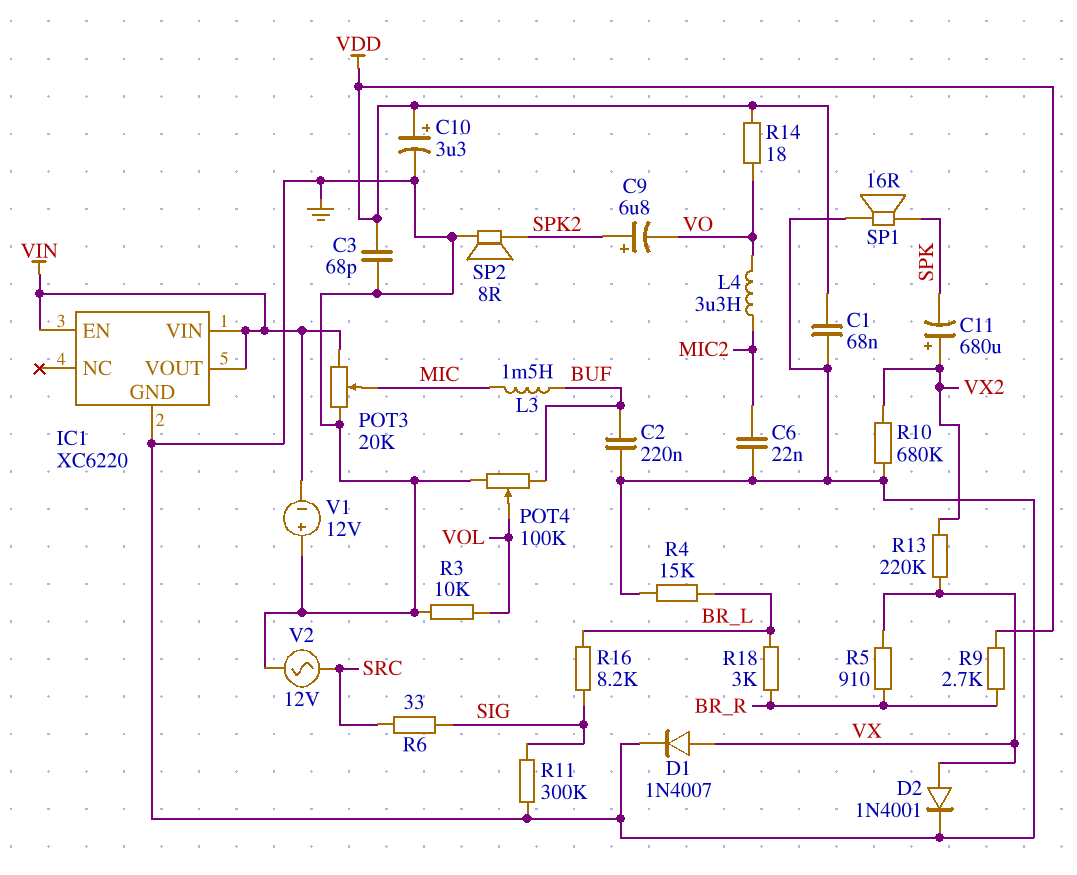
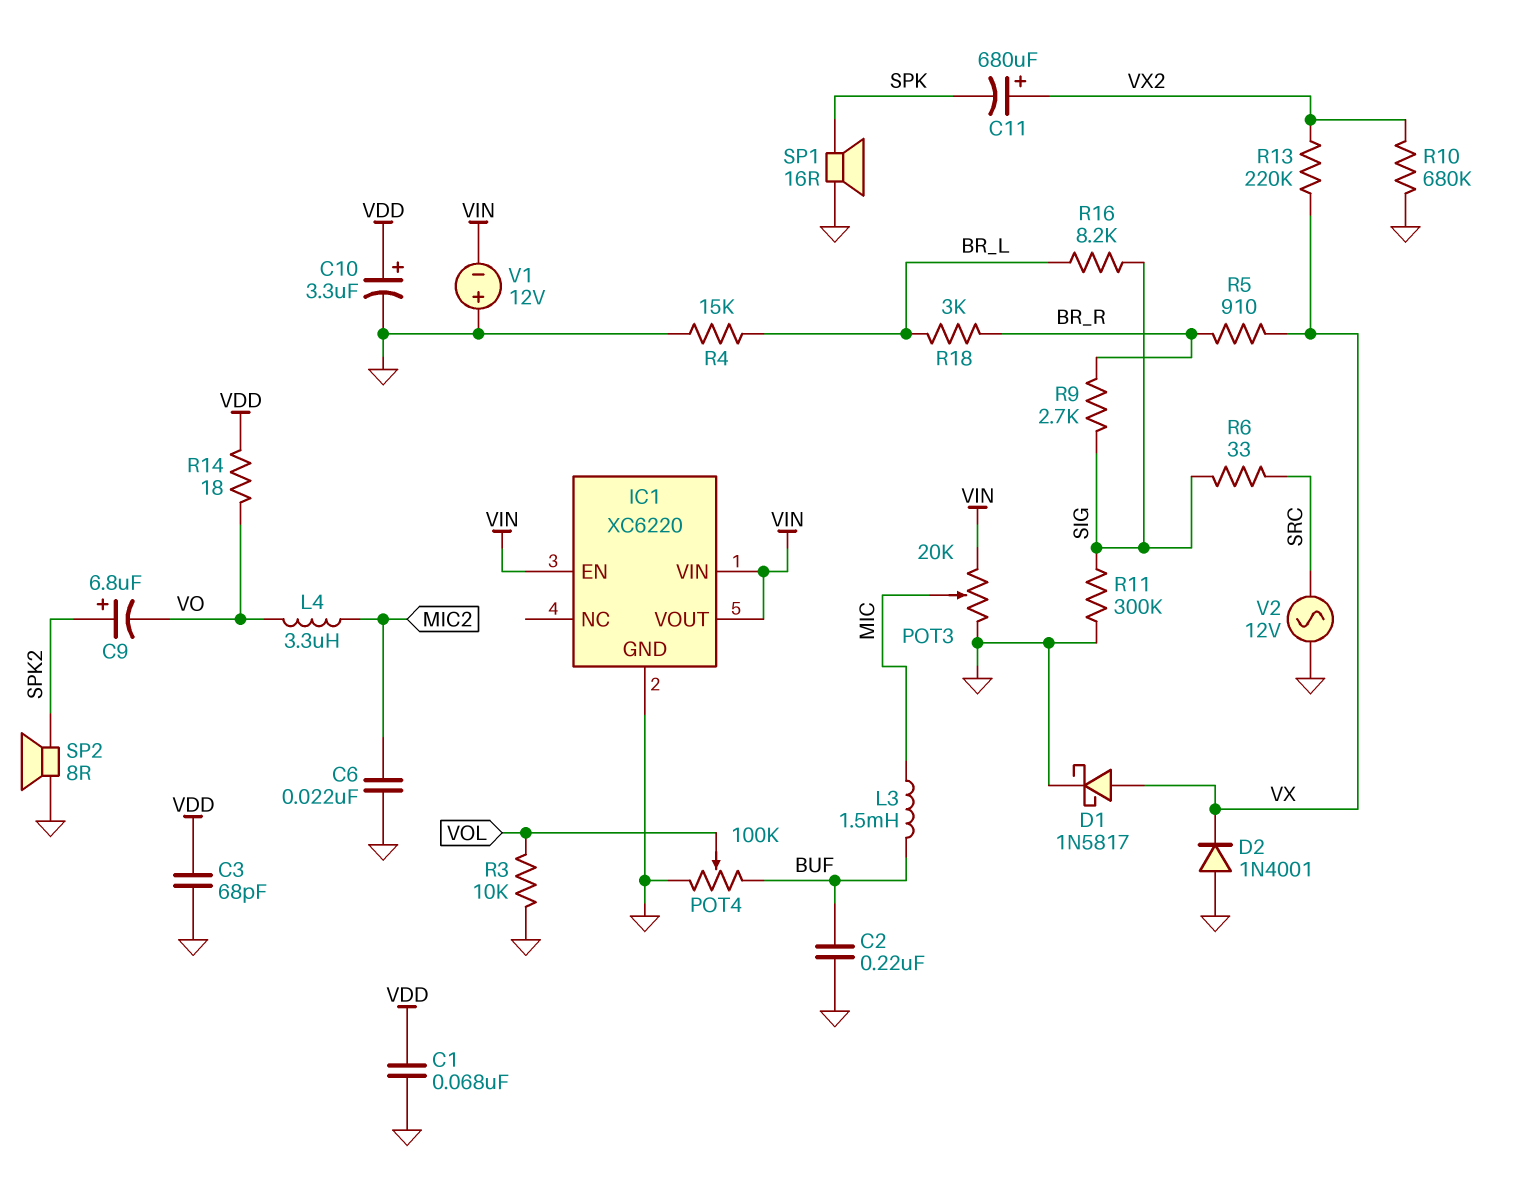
D1: diode 1N4007 (A VX, K GND) -> schottky 1N5817 (A VX, K GND)
D2: diode 1N4001 (A VX, K GND) -> diode 1N4001 (A GND, K VX)
R9: 2.7k (BR_R, VDD) -> 2.7k (BR_R, SIG)

